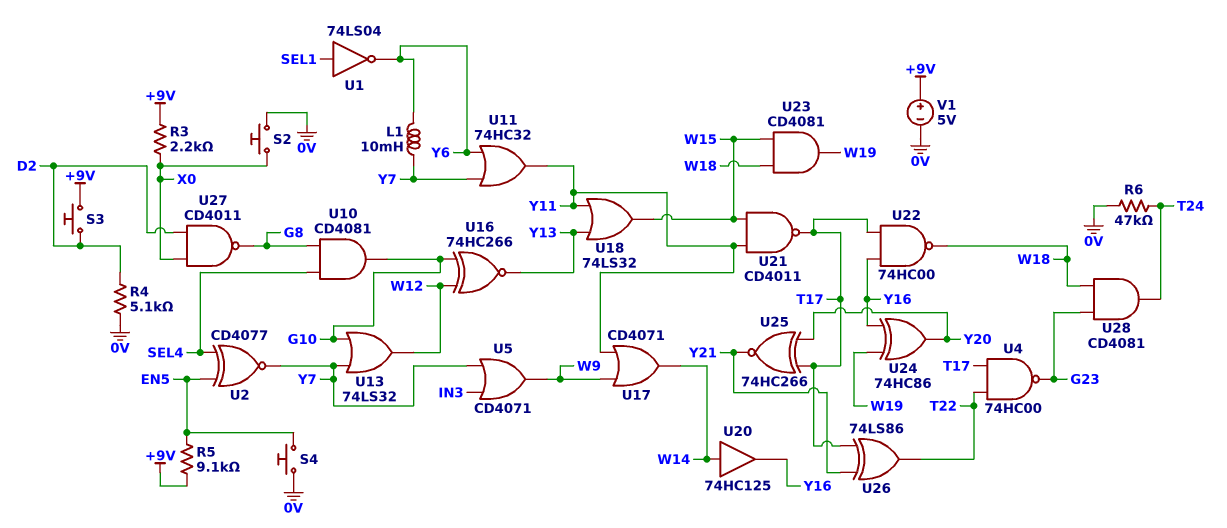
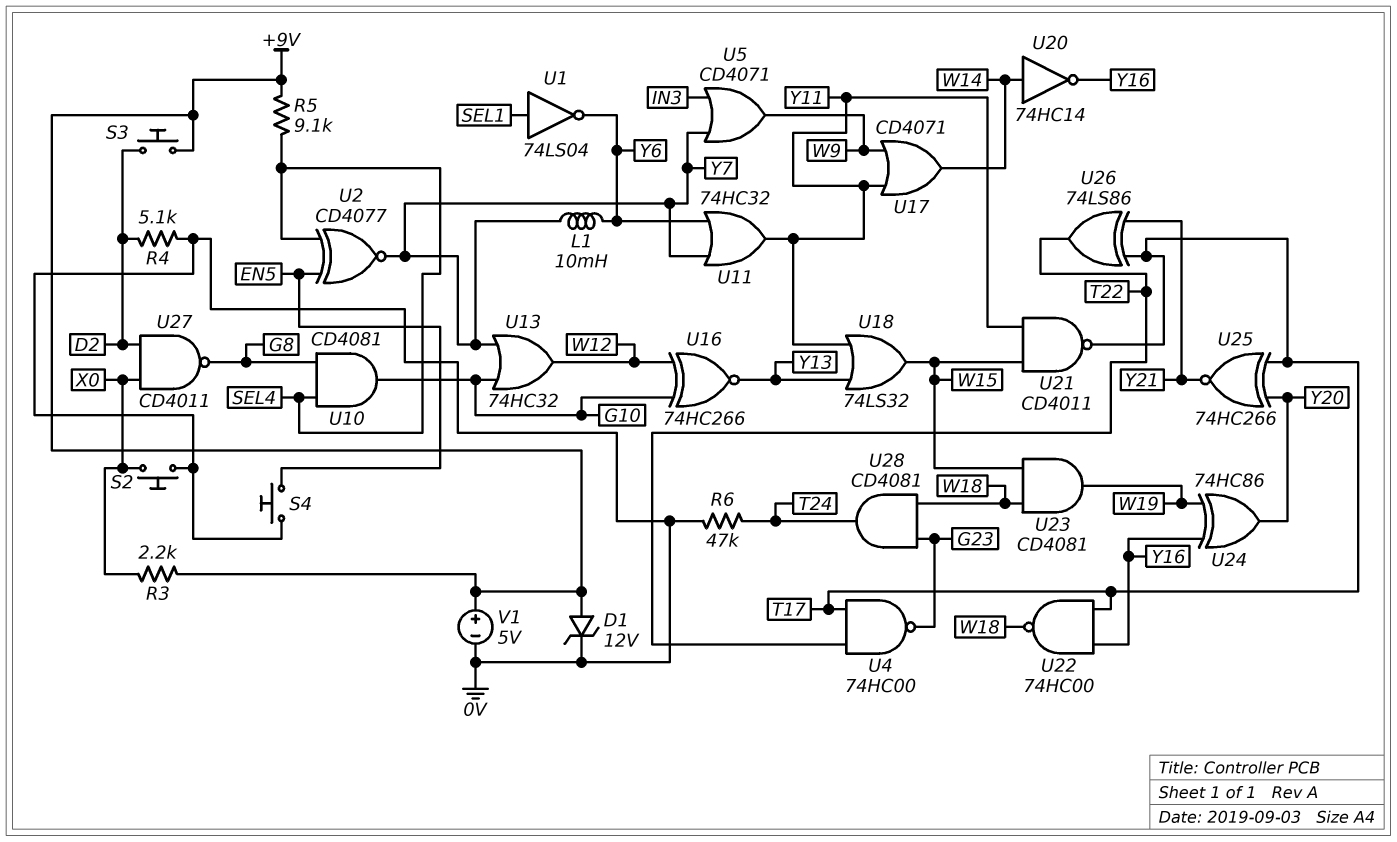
D1: none -> zener 12V (A +9V, K 0V)
R5: 9.1k (+9V, EN5) -> 9.1k (+9V, SEL4)
U13: OR 74LS32 (in G10, in Y7, out W12) -> OR 74HC32 (in G10, in Y7, out W12)
U20: buffer 74HC125 (in W14, out Y16) -> NOT 74HC14 (in W14, out Y16)

